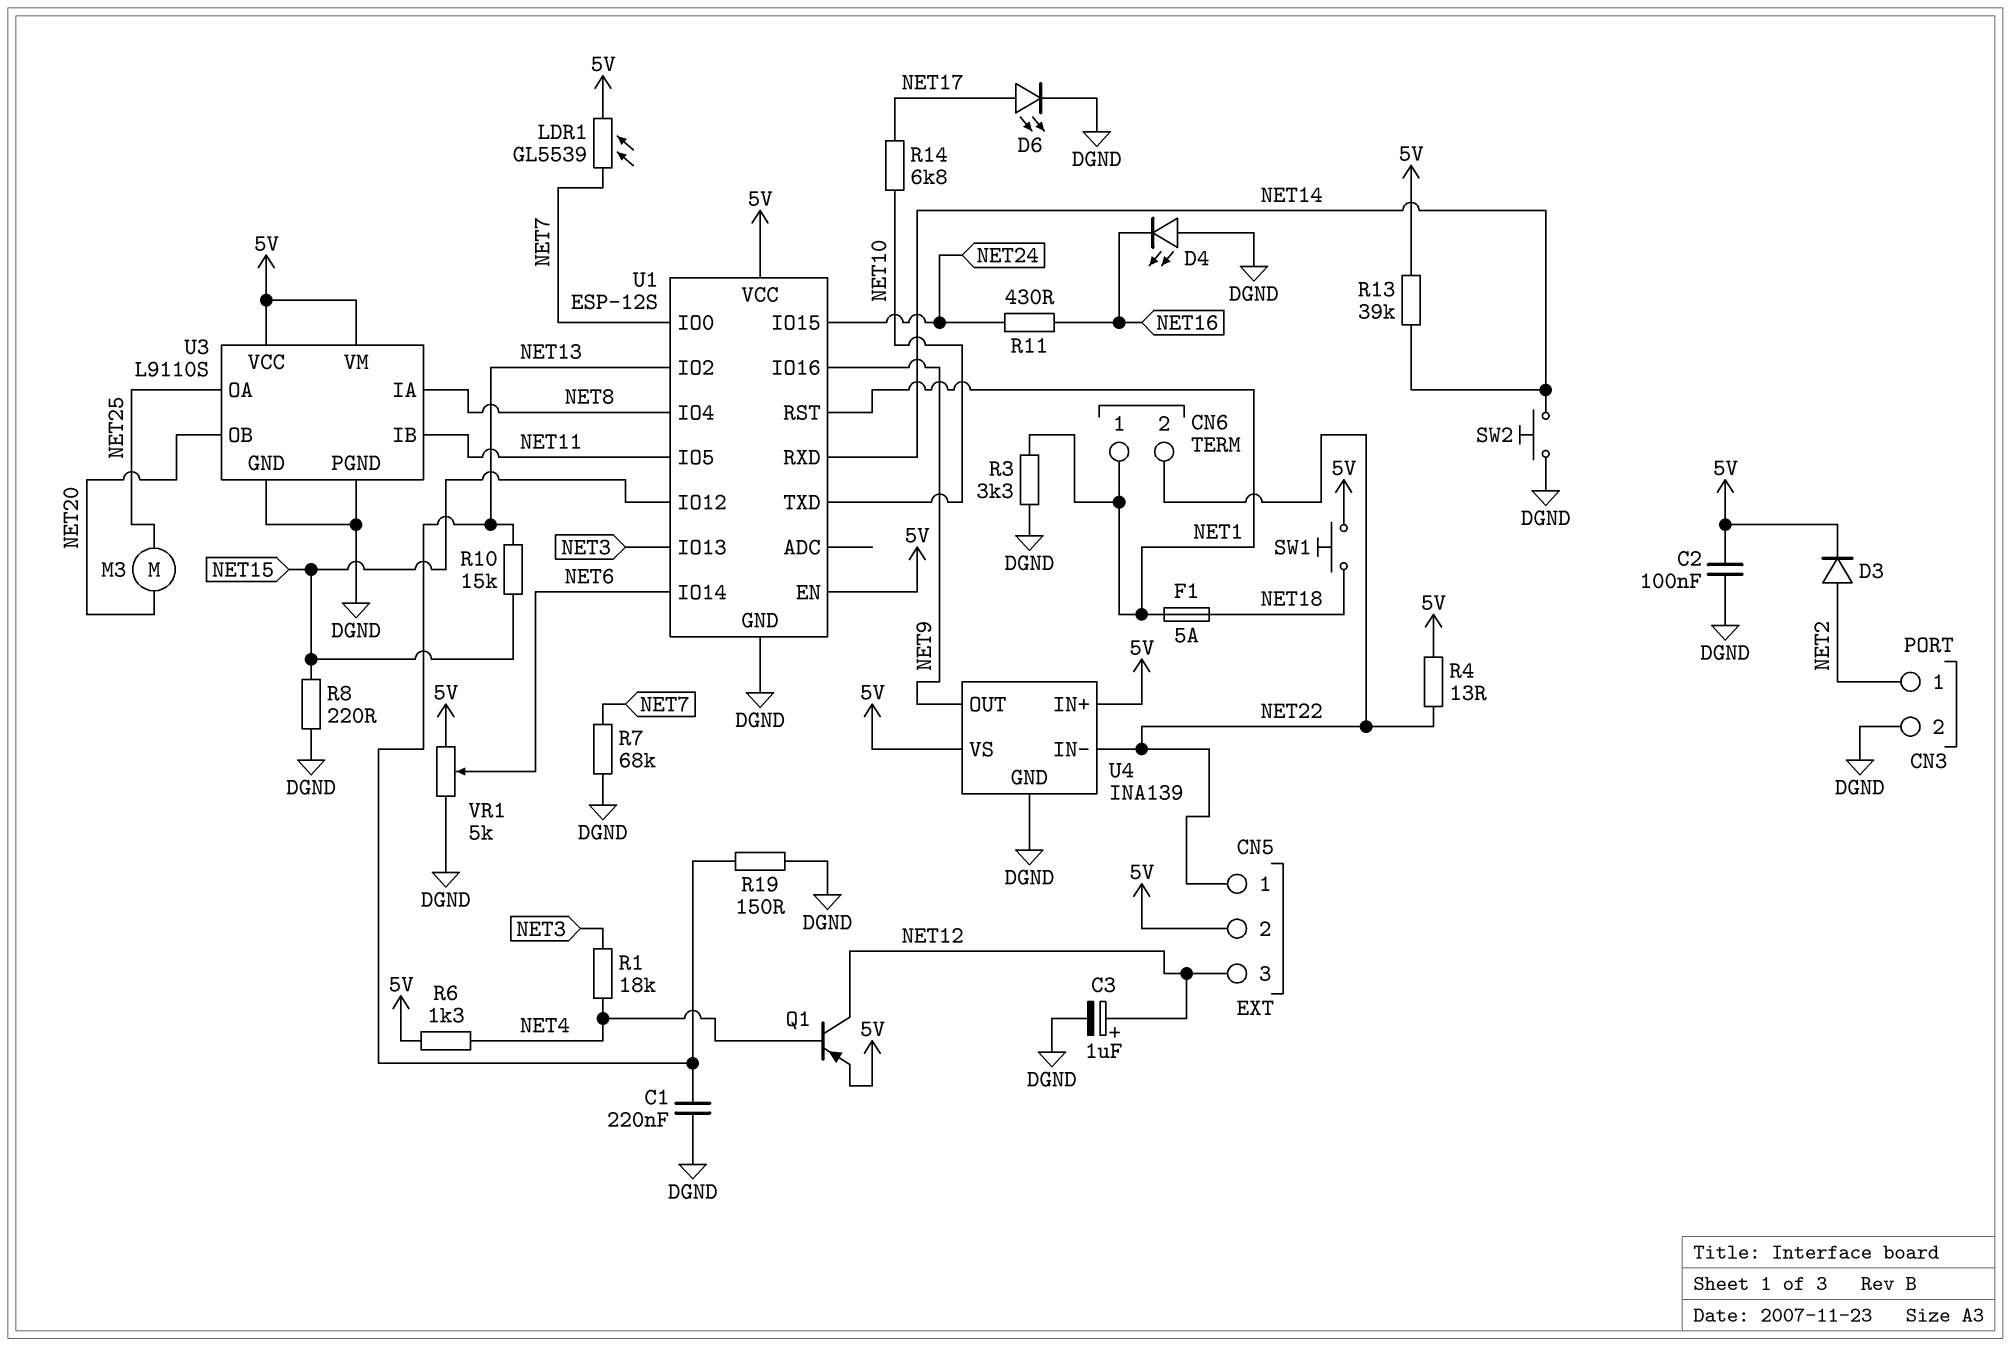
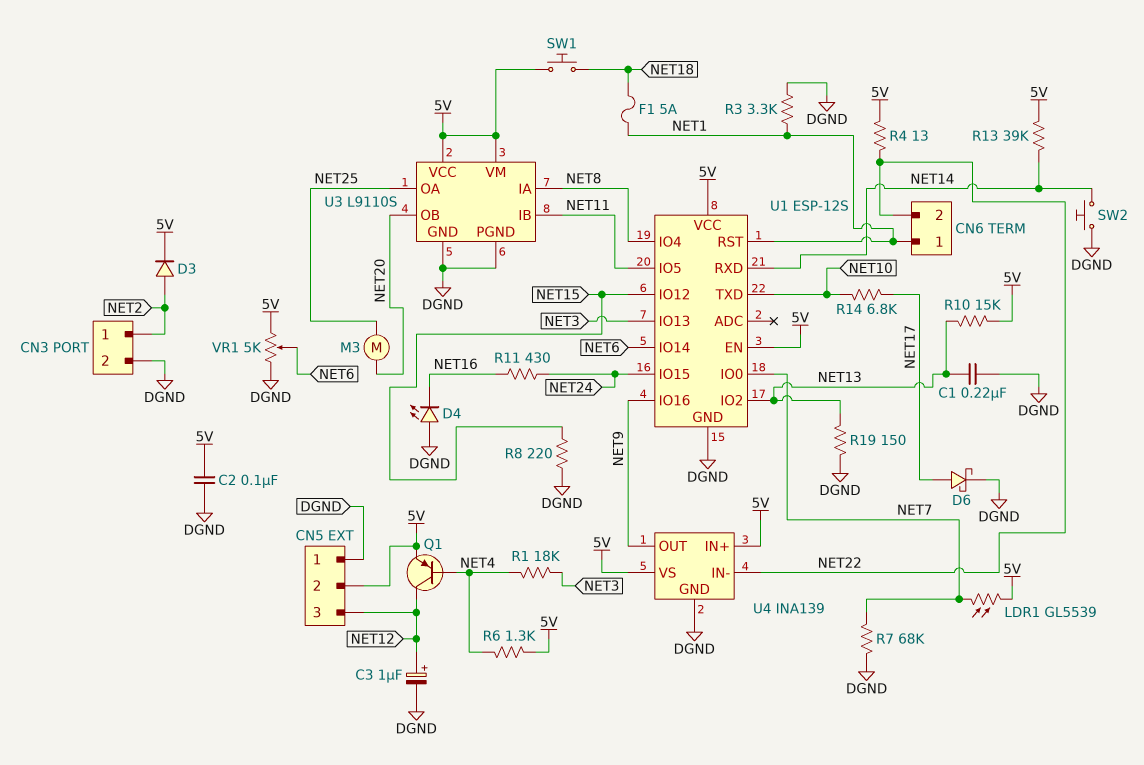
CN5 pin 1: NET22 -> DGND
D6: LED (A NET17, K DGND) -> schottky (A NET17, K DGND)
R10: 15k (NET13, NET15) -> 15k (5V, NET13)

